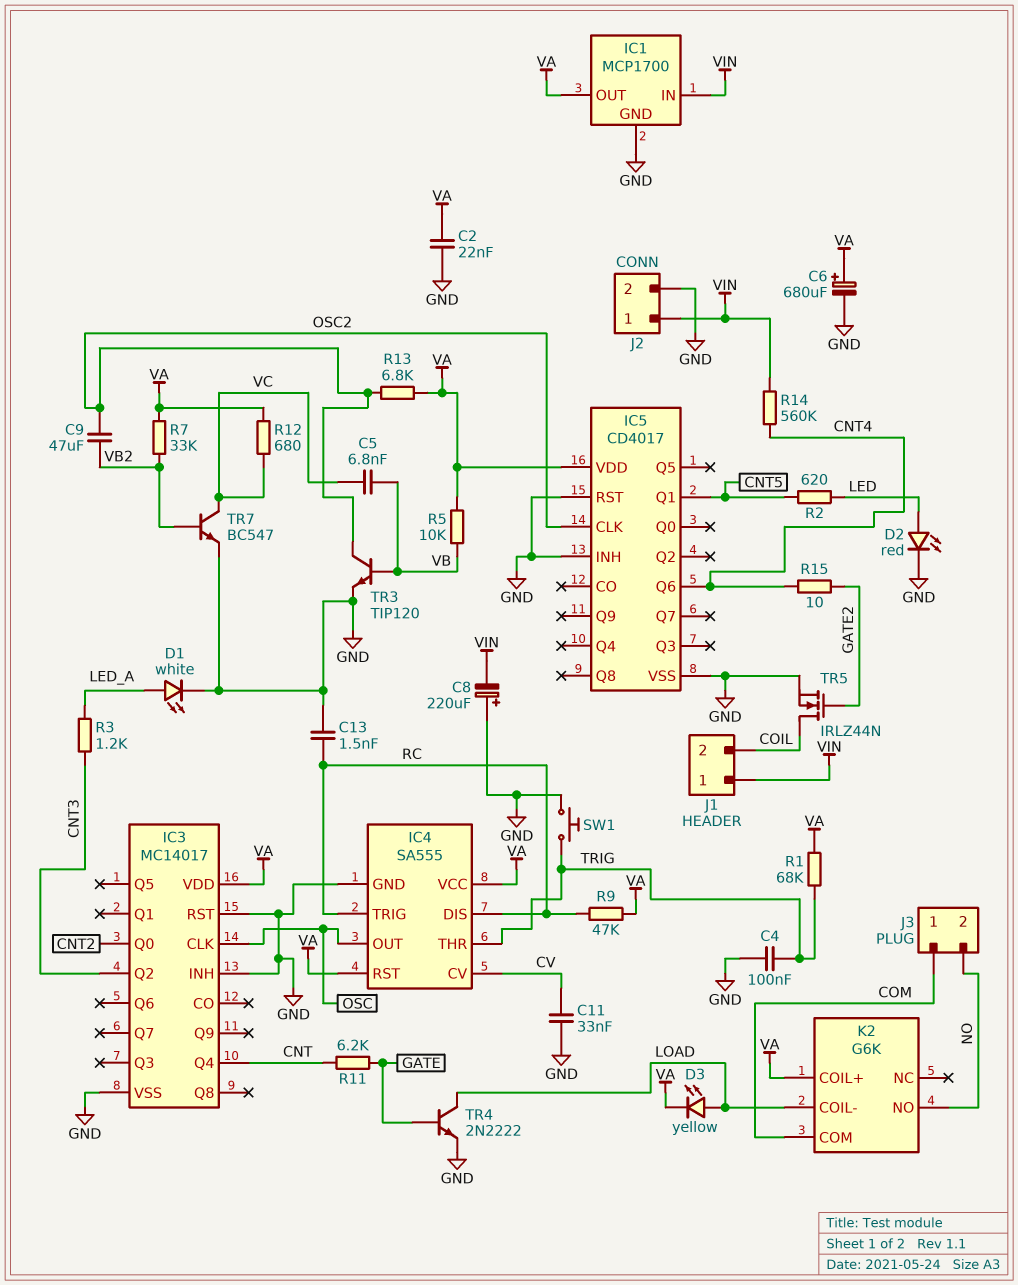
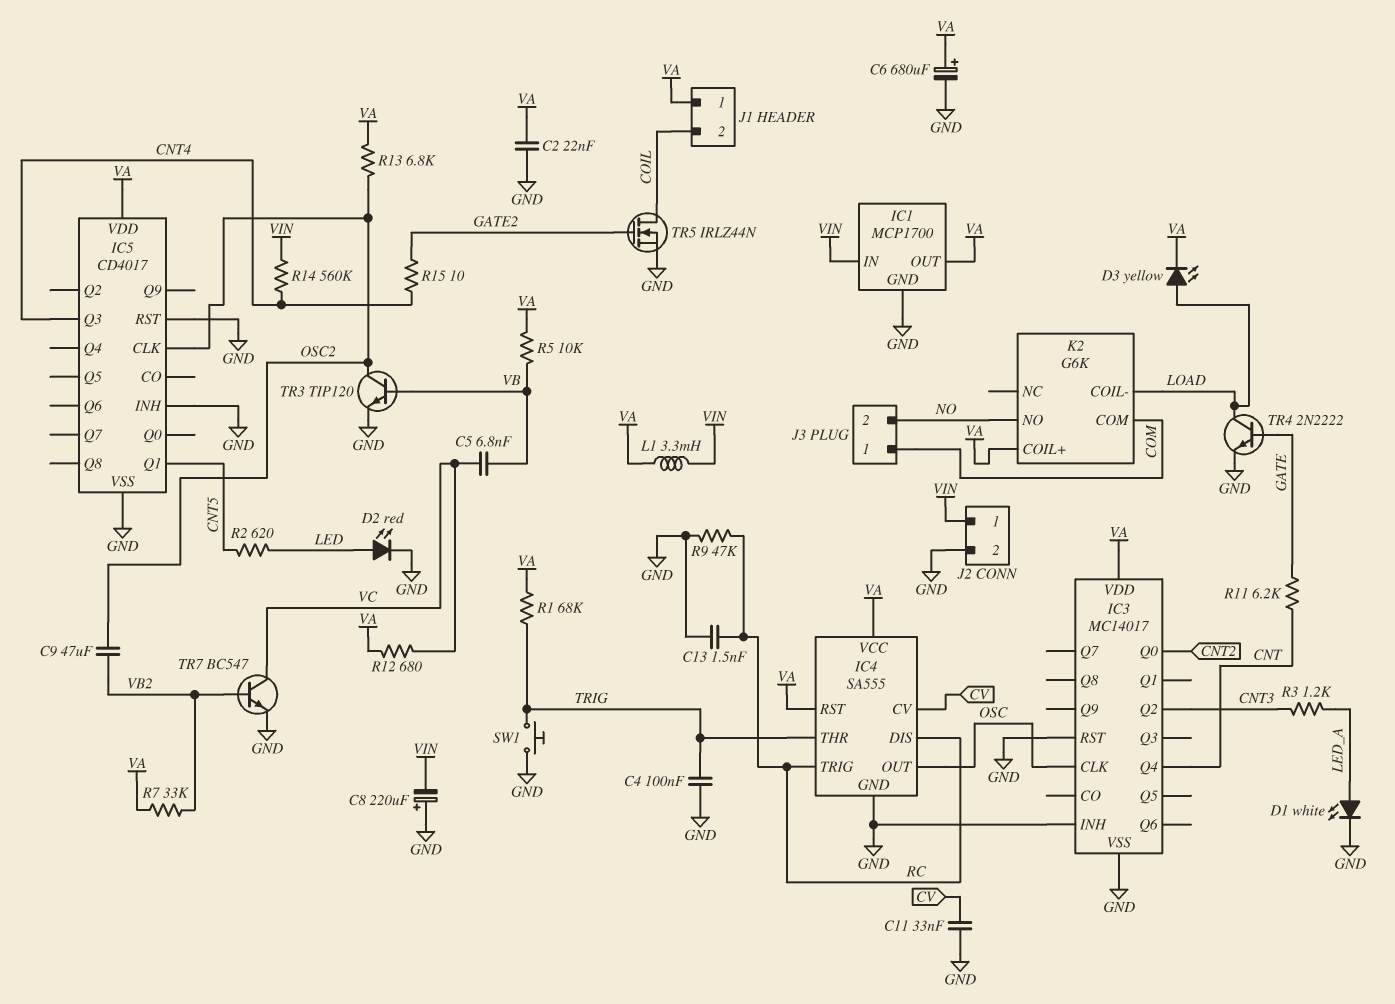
IC5 pin Q3: none -> CNT4
IC5 pin Q6: CNT4 -> none
J1 pin 1: VIN -> VA
L1: none -> 3.3mH (VA, VIN)
R9: 47k (RC, VA) -> 47k (GND, RC)

